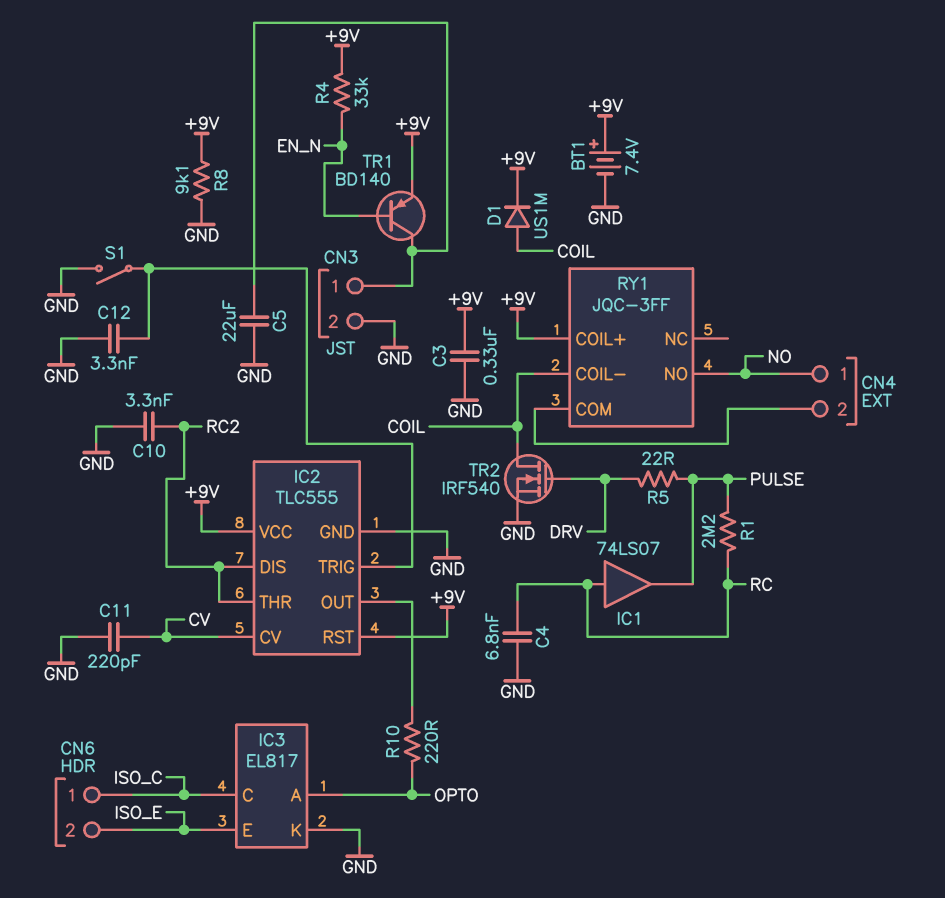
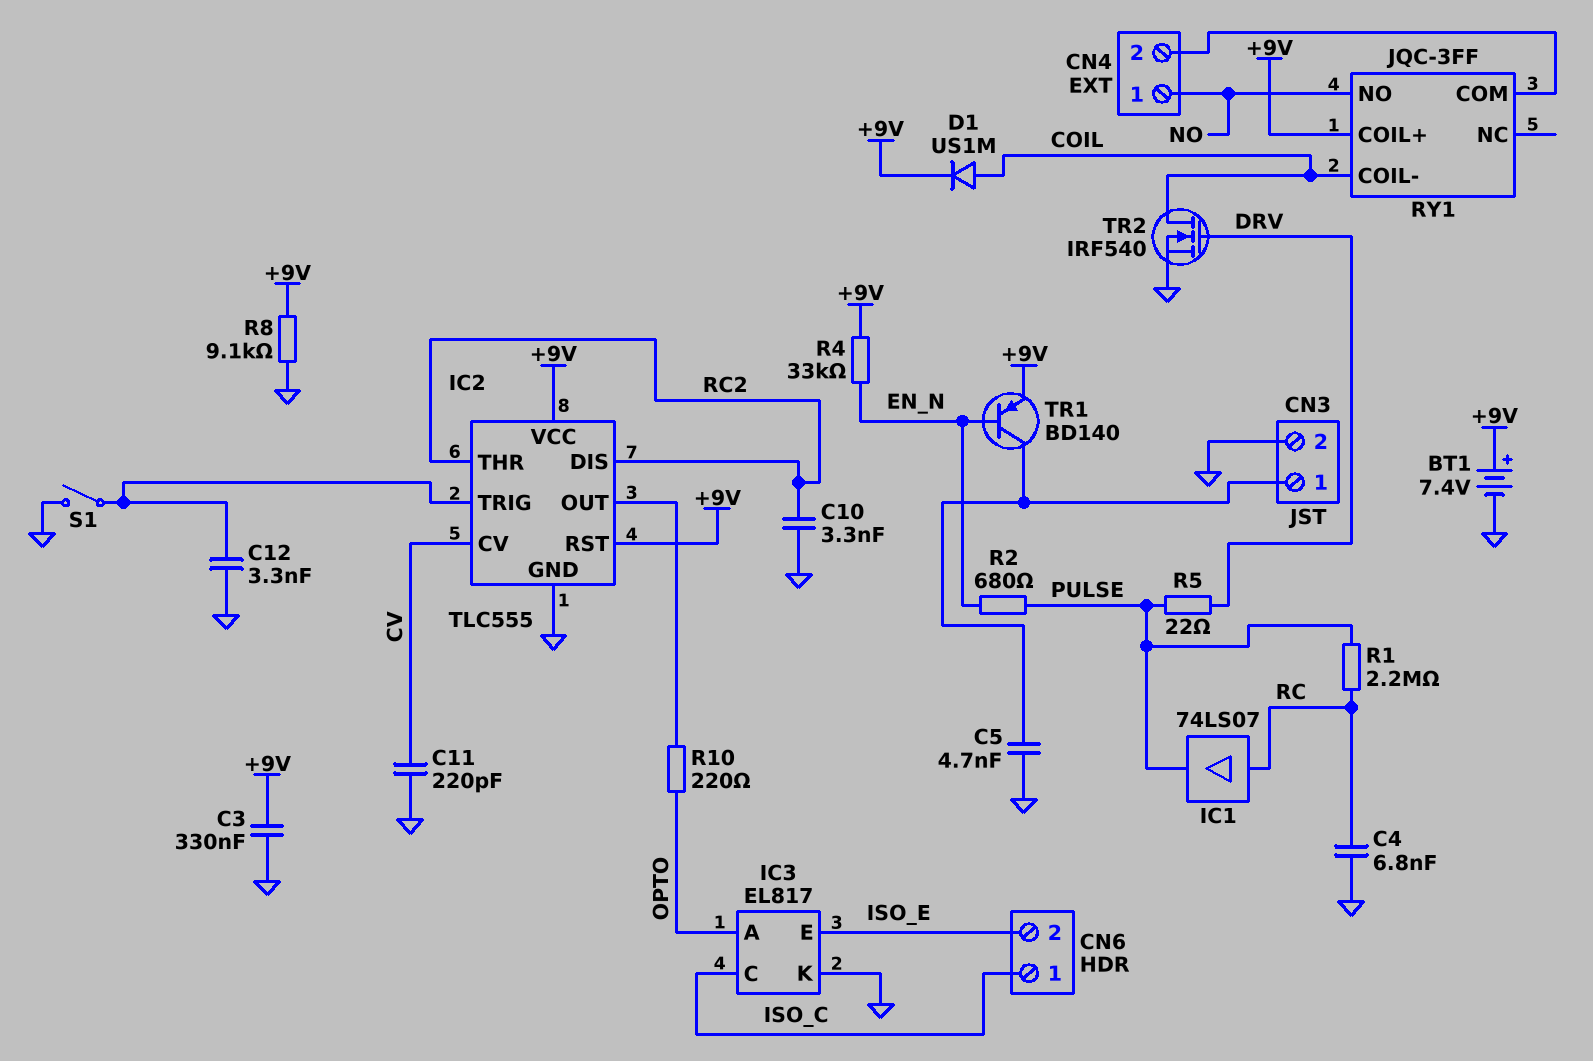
C5: 22uF (CN3/1, GND) -> 4.7nF (CN3/1, GND)
R2: none -> 680 (EN_N, PULSE)

